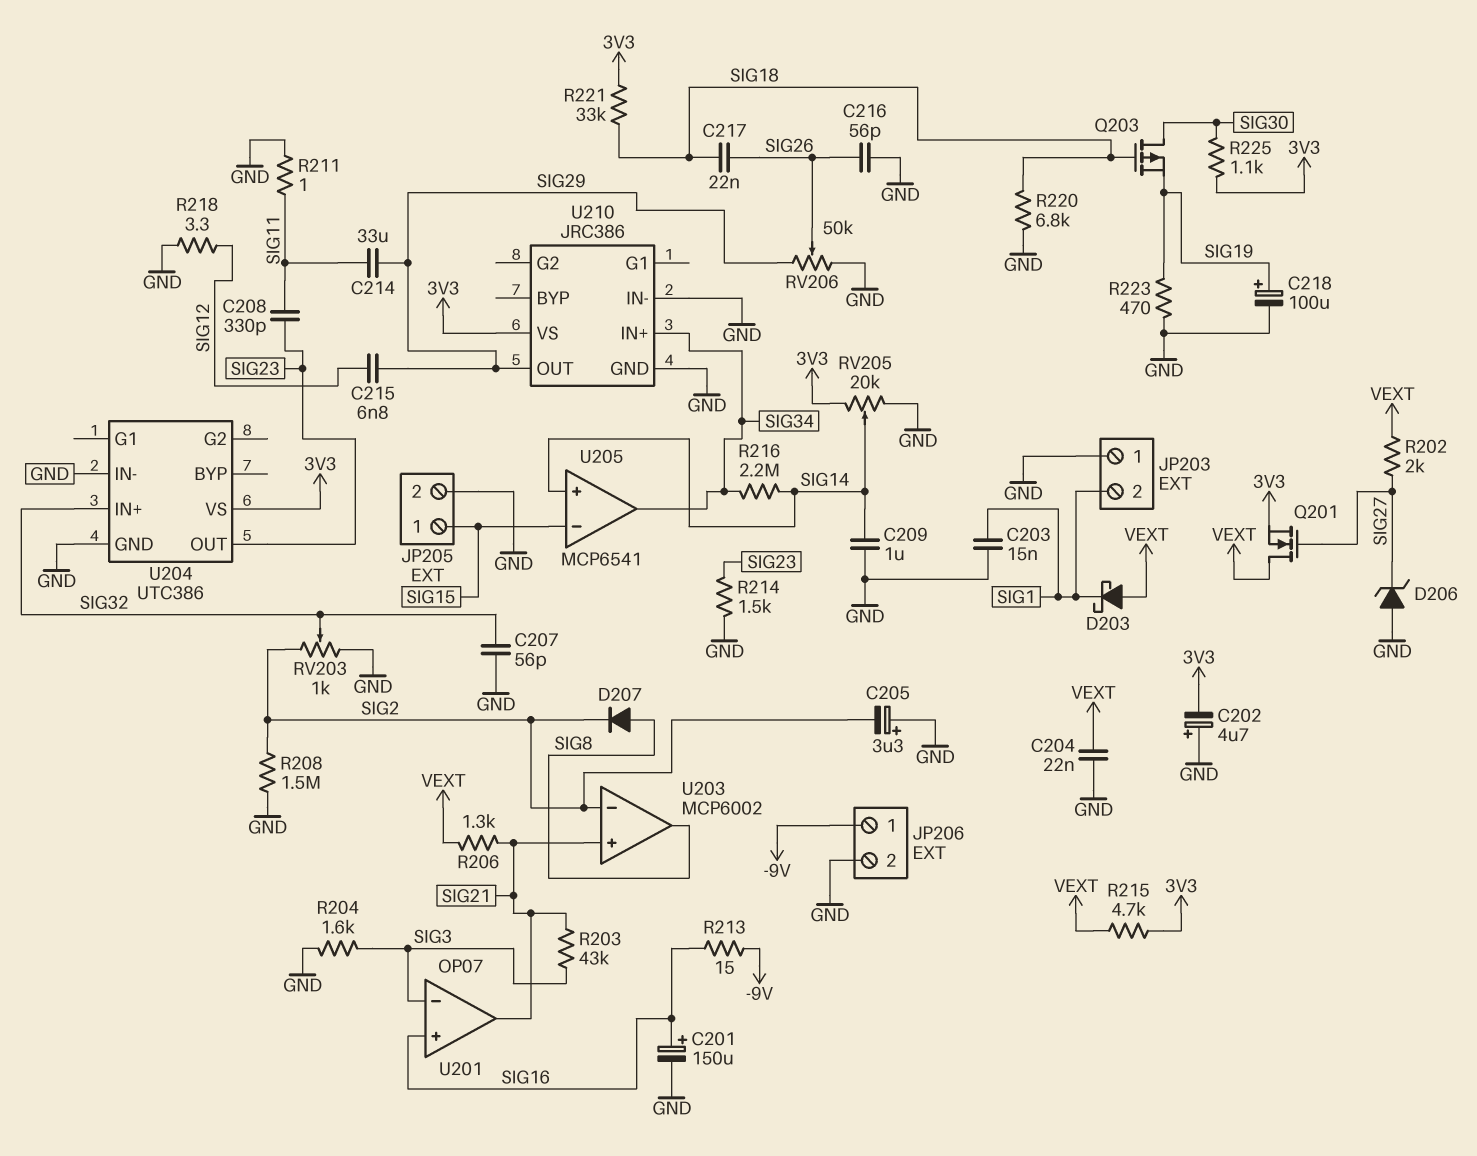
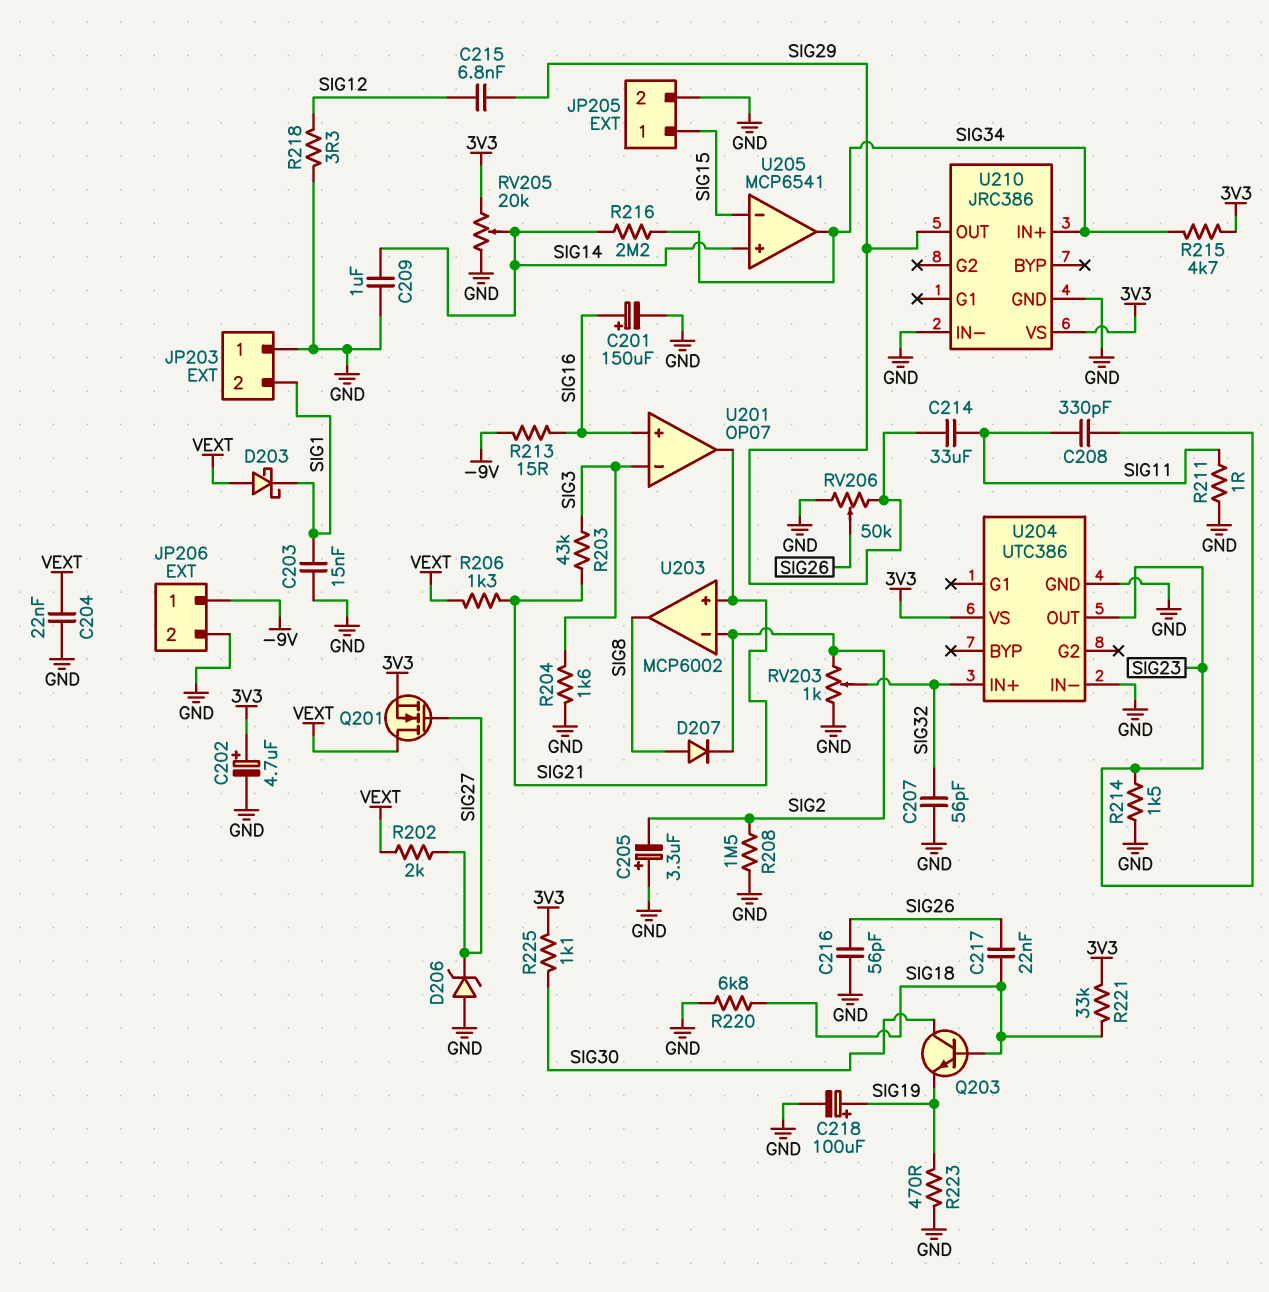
C202: 4.7uF (plus GND, minus 3V3) -> 4.7uF (plus 3V3, minus GND)
Q203: PMOS (G SIG18, D SIG30, S SIG19) -> NPN (B SIG18, C SIG30, E SIG19)
R215: 4.7k (3V3, VEXT) -> 4.7k (3V3, SIG34)

